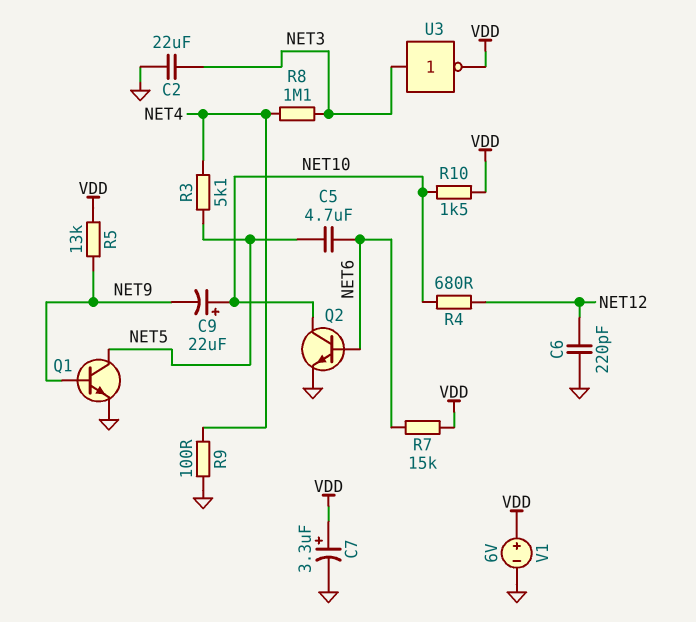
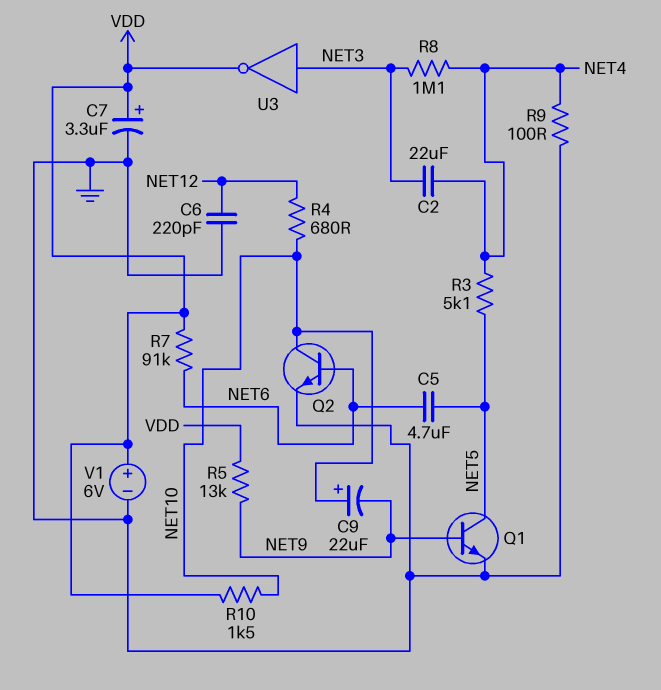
C2: 22uF (GND, NET3) -> 22uF (NET3, NET4)
R7: 15k (NET6, VDD) -> 91k (NET6, VDD)

